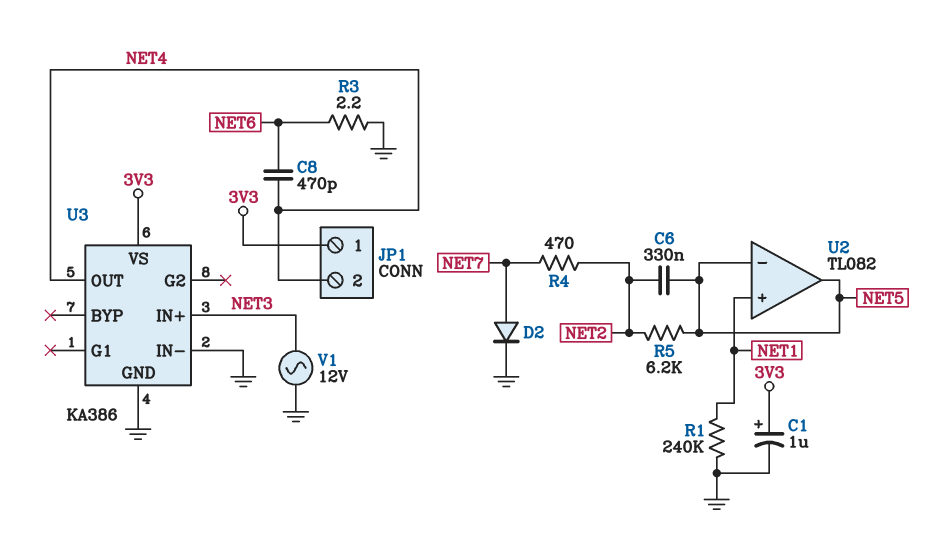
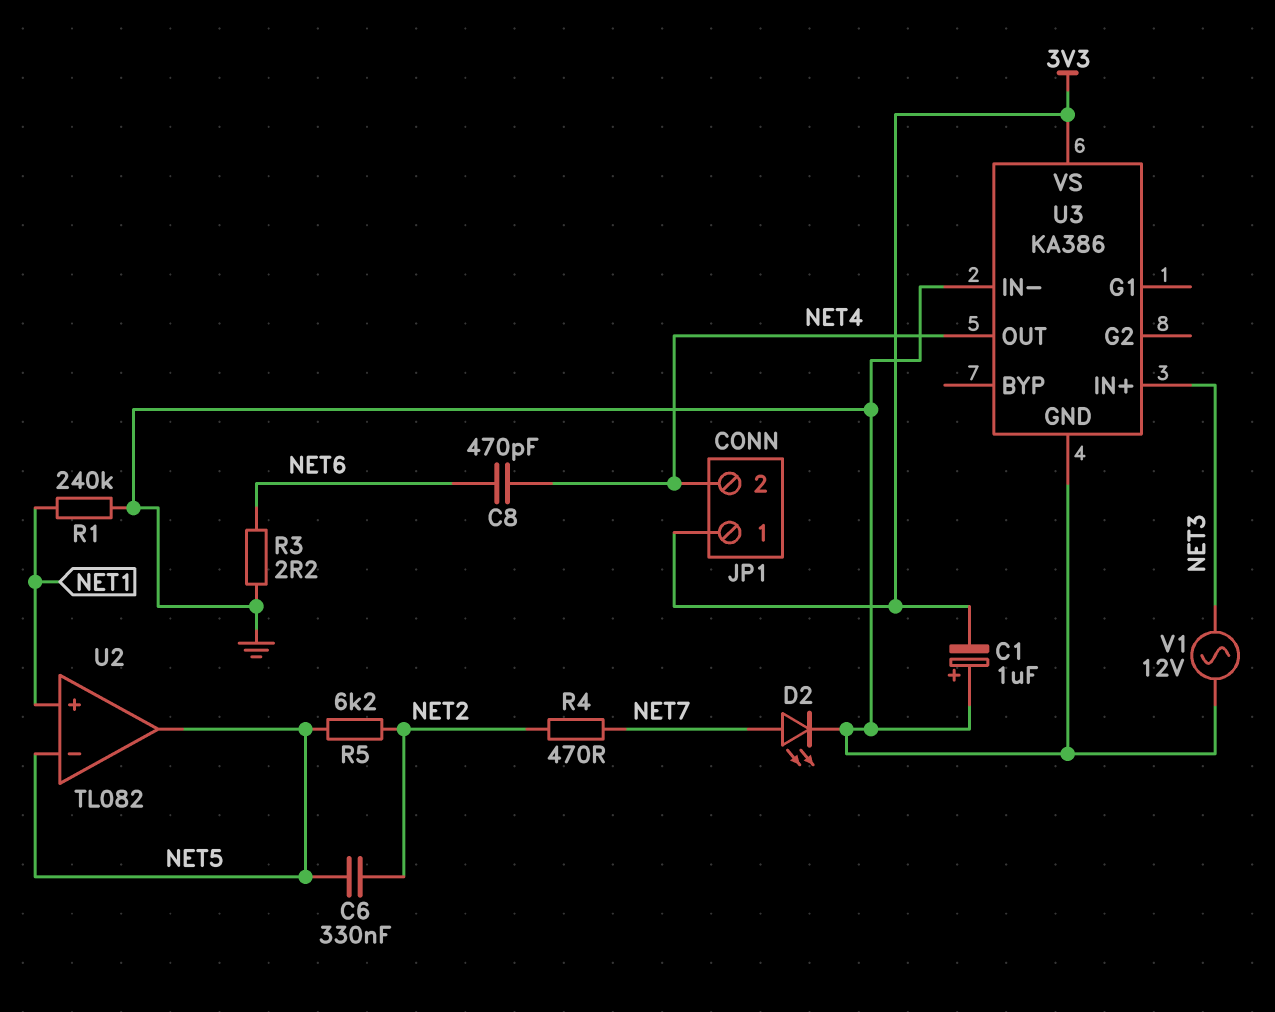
C1: 1uF (plus 3V3, minus GND) -> 1uF (plus GND, minus 3V3)
D2: diode (A NET7, K GND) -> LED (A NET7, K GND)

